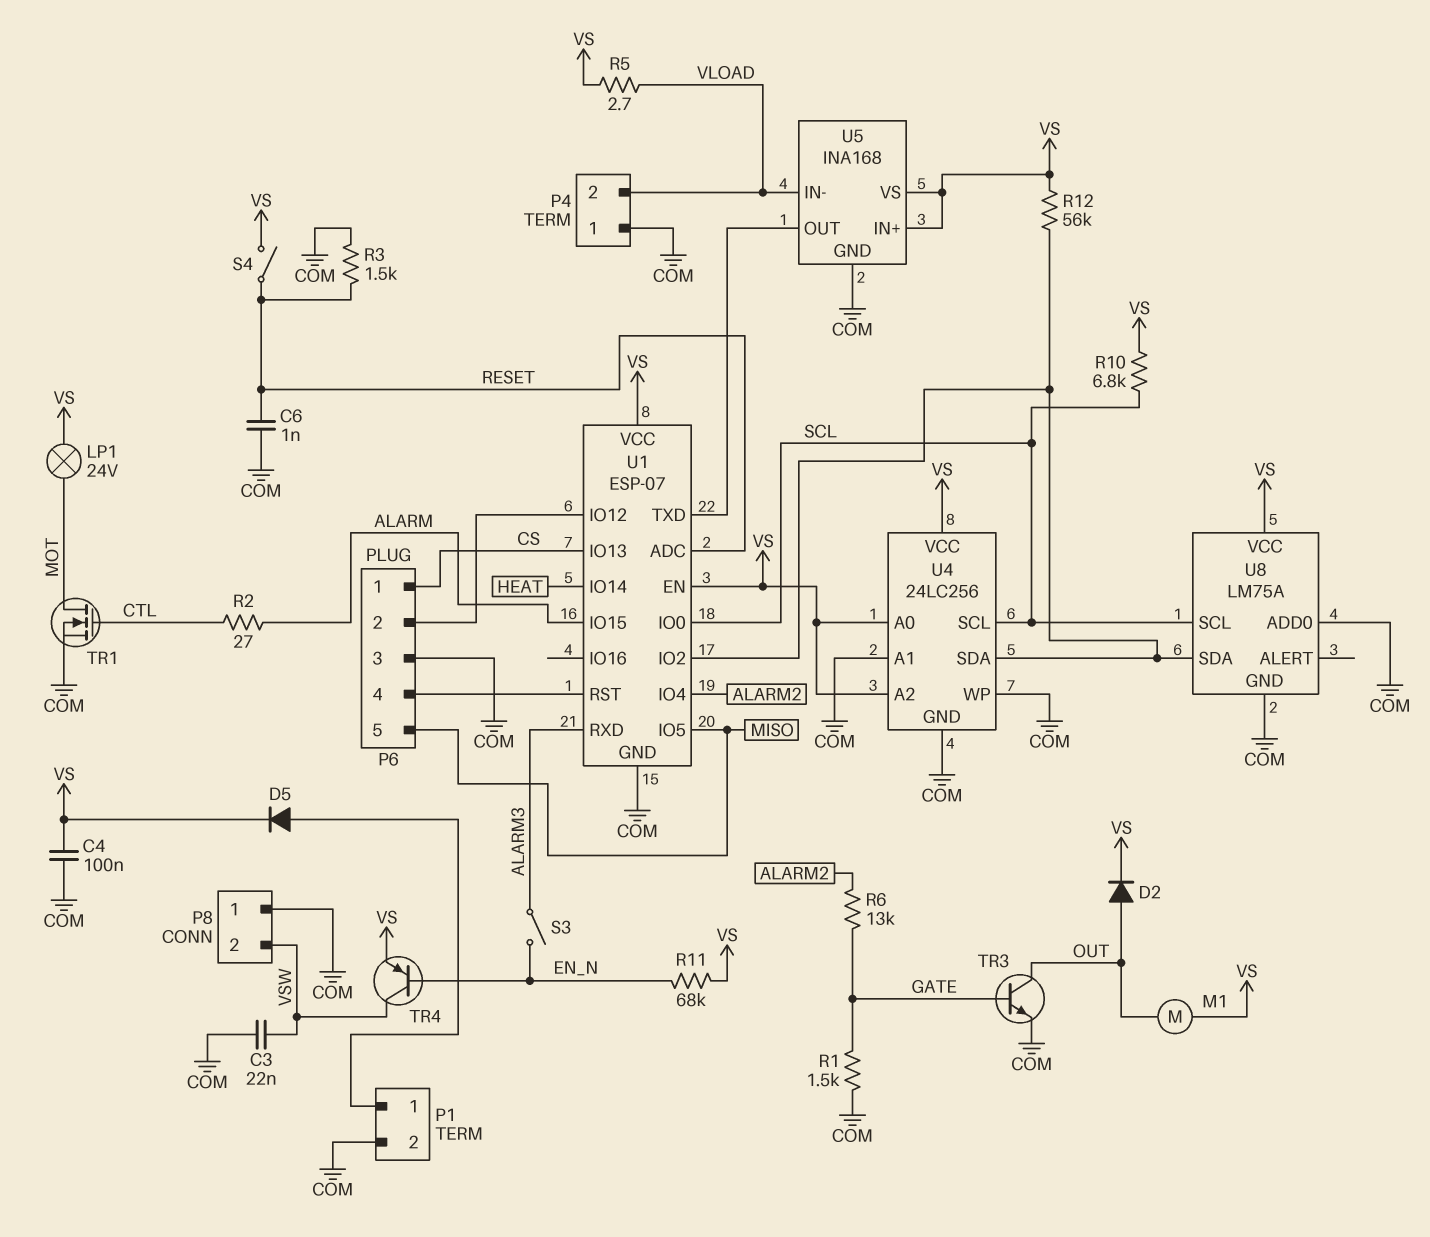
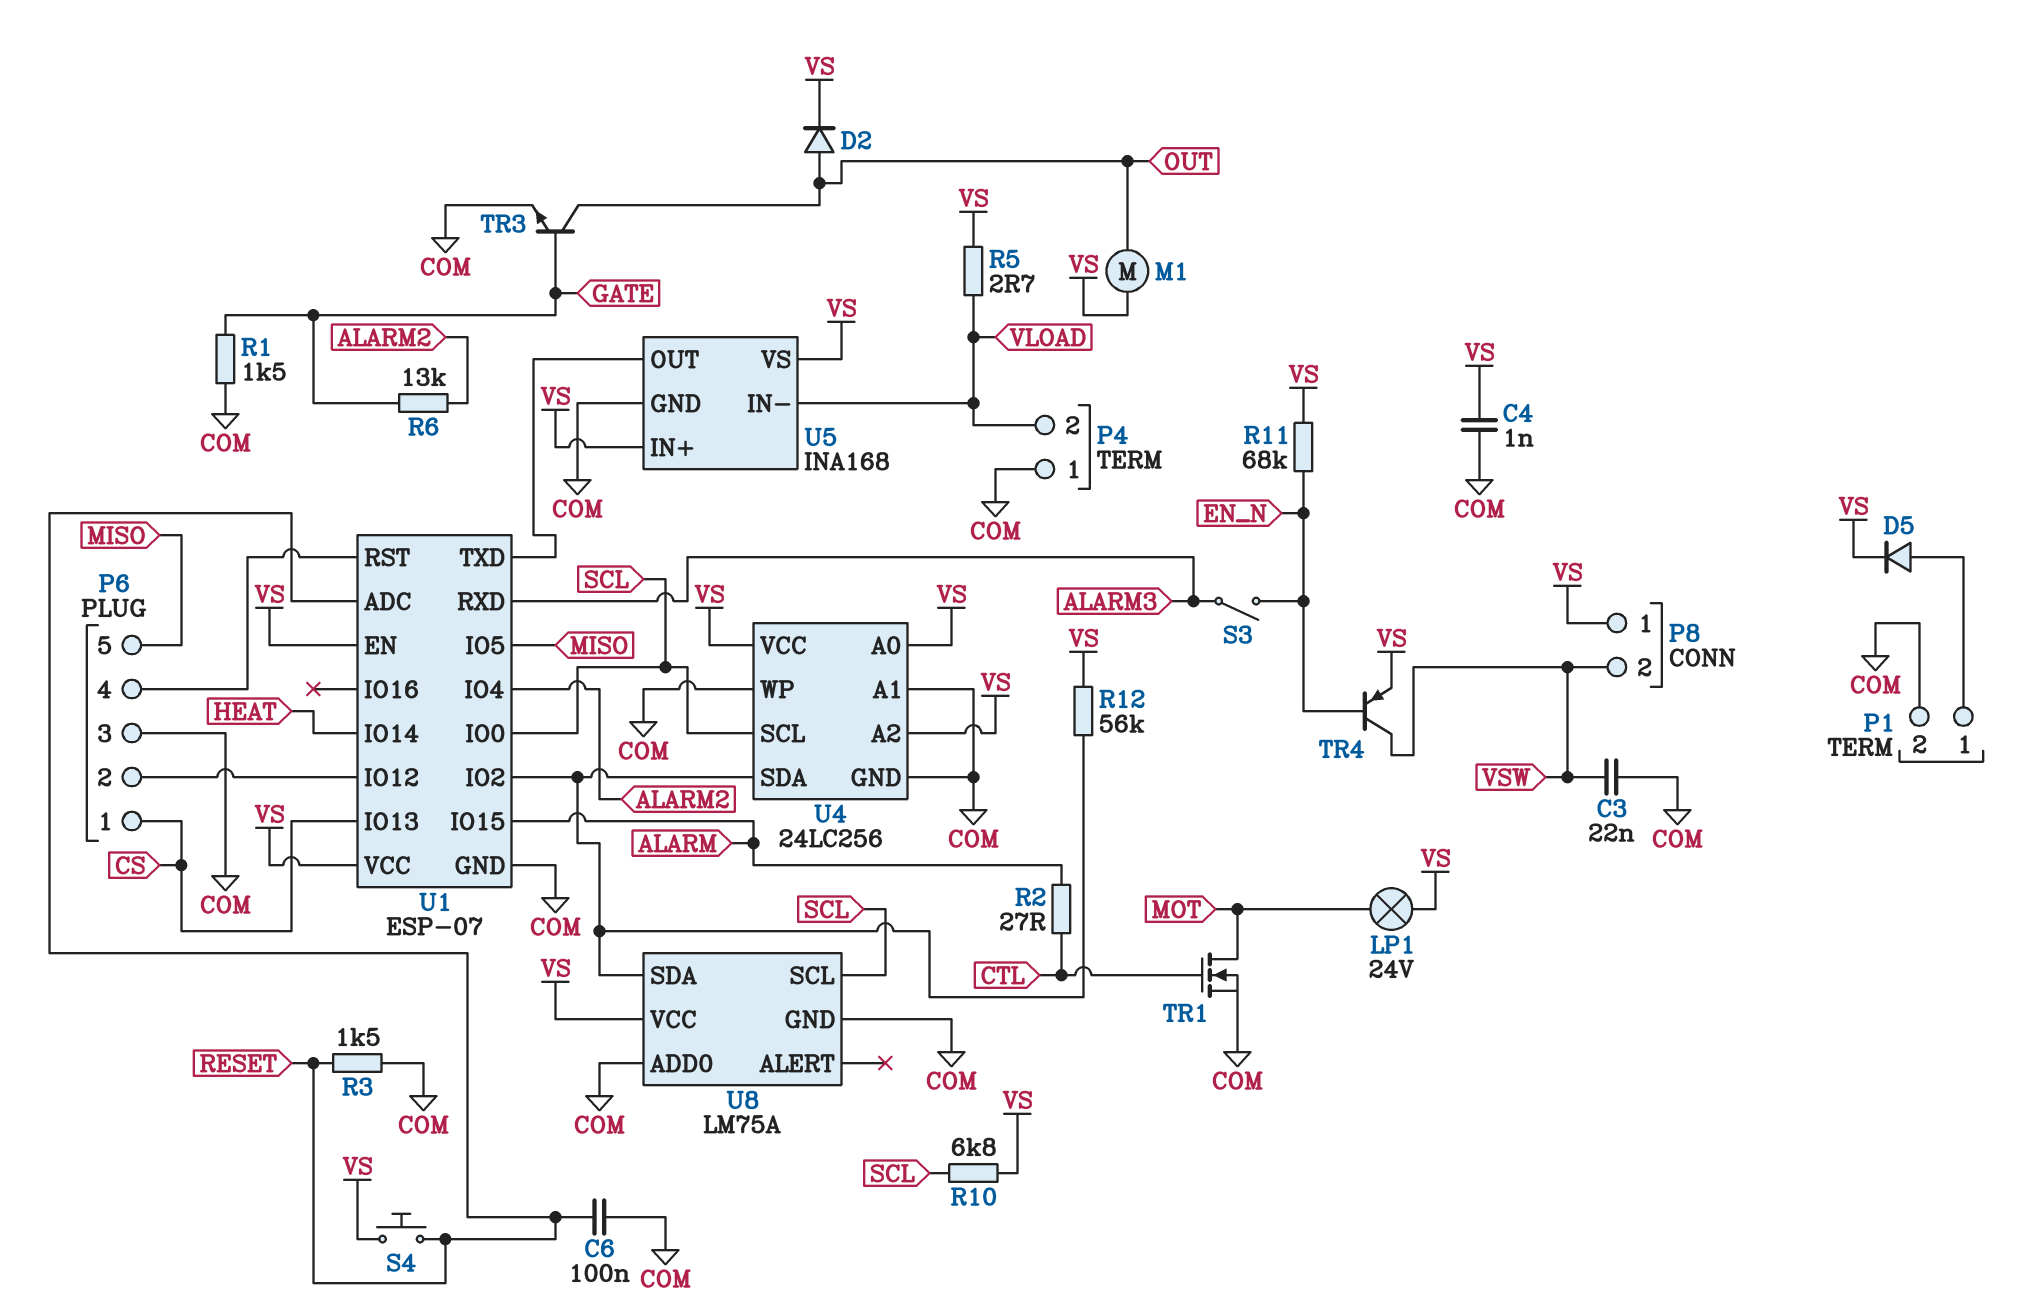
C4: 100nF (COM, VS) -> 1nF (COM, VS)
C6: 1nF (COM, RESET) -> 100nF (COM, RESET)
P8 pin 1: COM -> VS
S4: switch (RESET, VS) -> button (RESET, VS)

